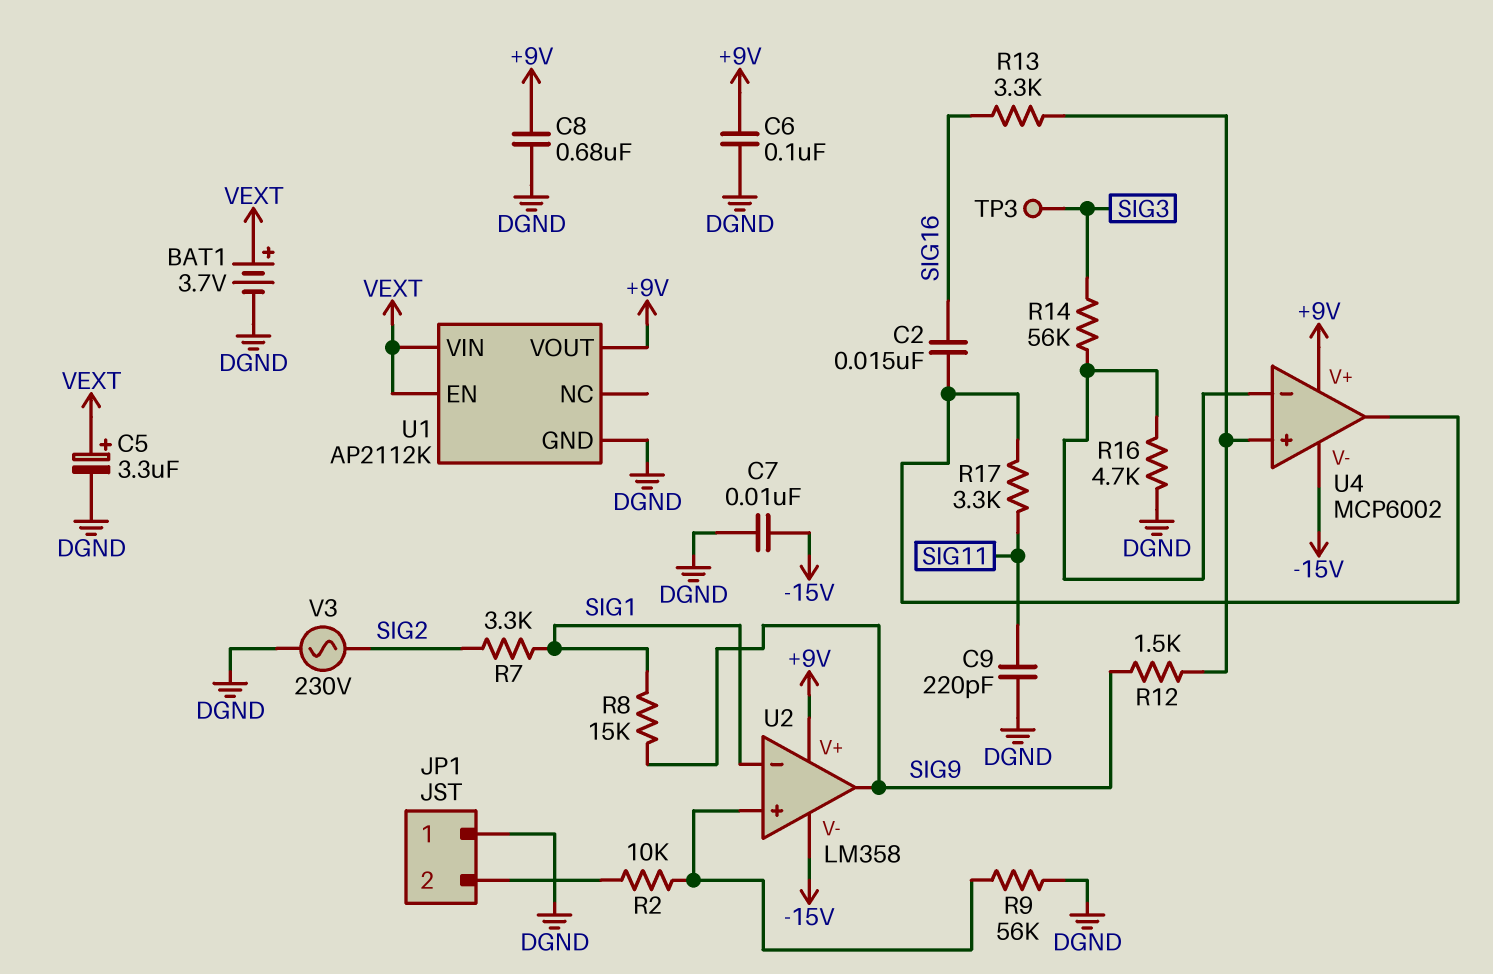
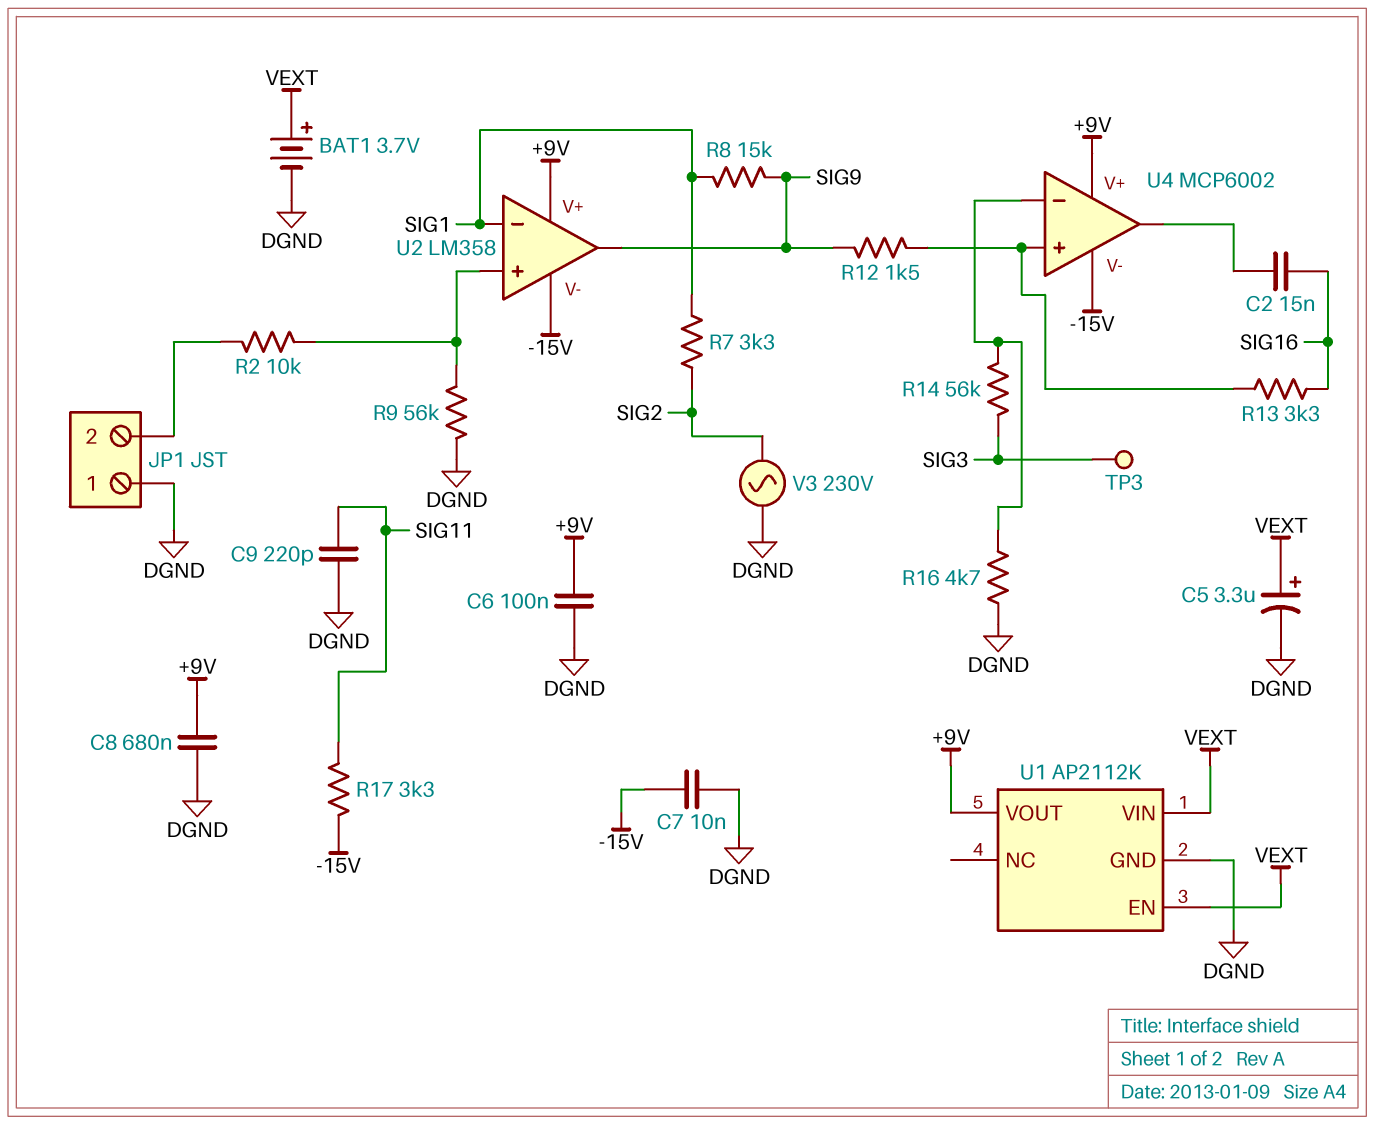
R17: 3.3k (SIG11, U4/out) -> 3.3k (-15V, SIG11)

